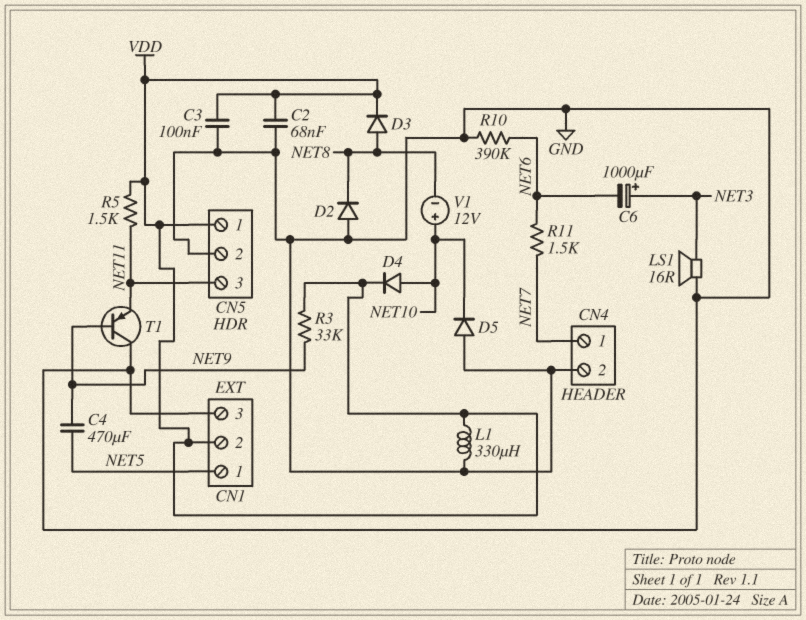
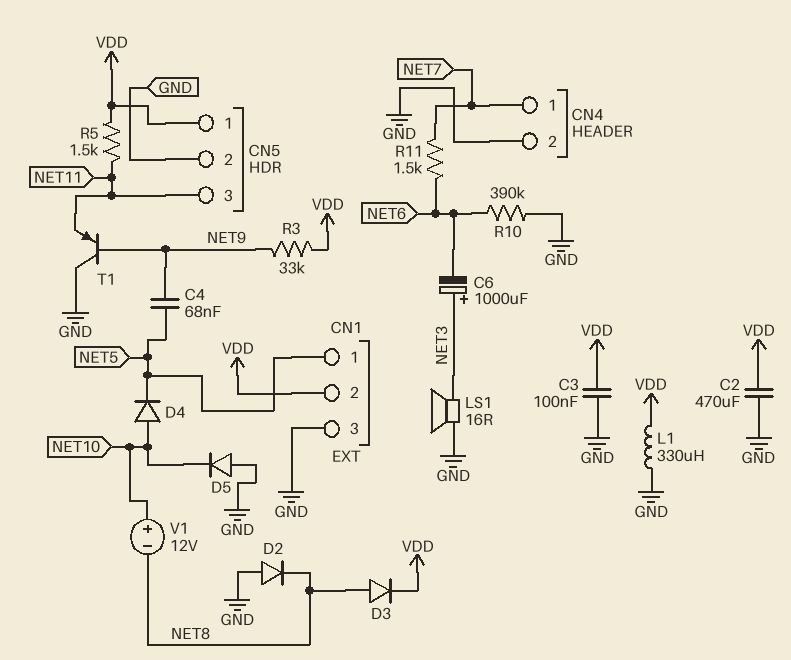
C2: 68nF (GND, VDD) -> 470uF (GND, VDD)
C4: 470uF (NET5, NET9) -> 68nF (NET5, NET9)
D4: diode (A NET10, K VDD) -> diode (A NET10, K NET5)

